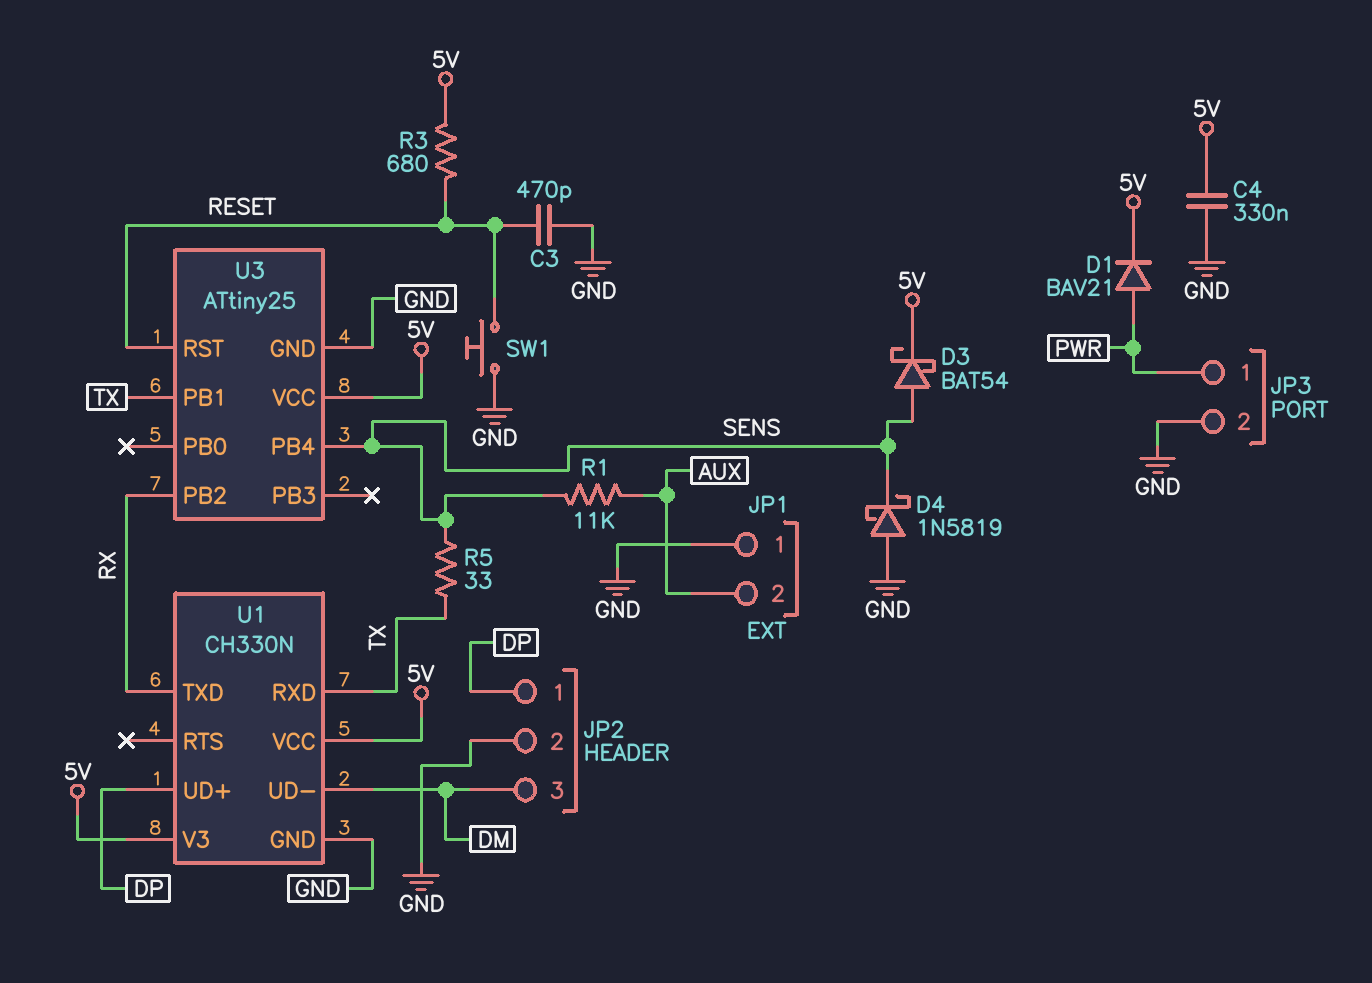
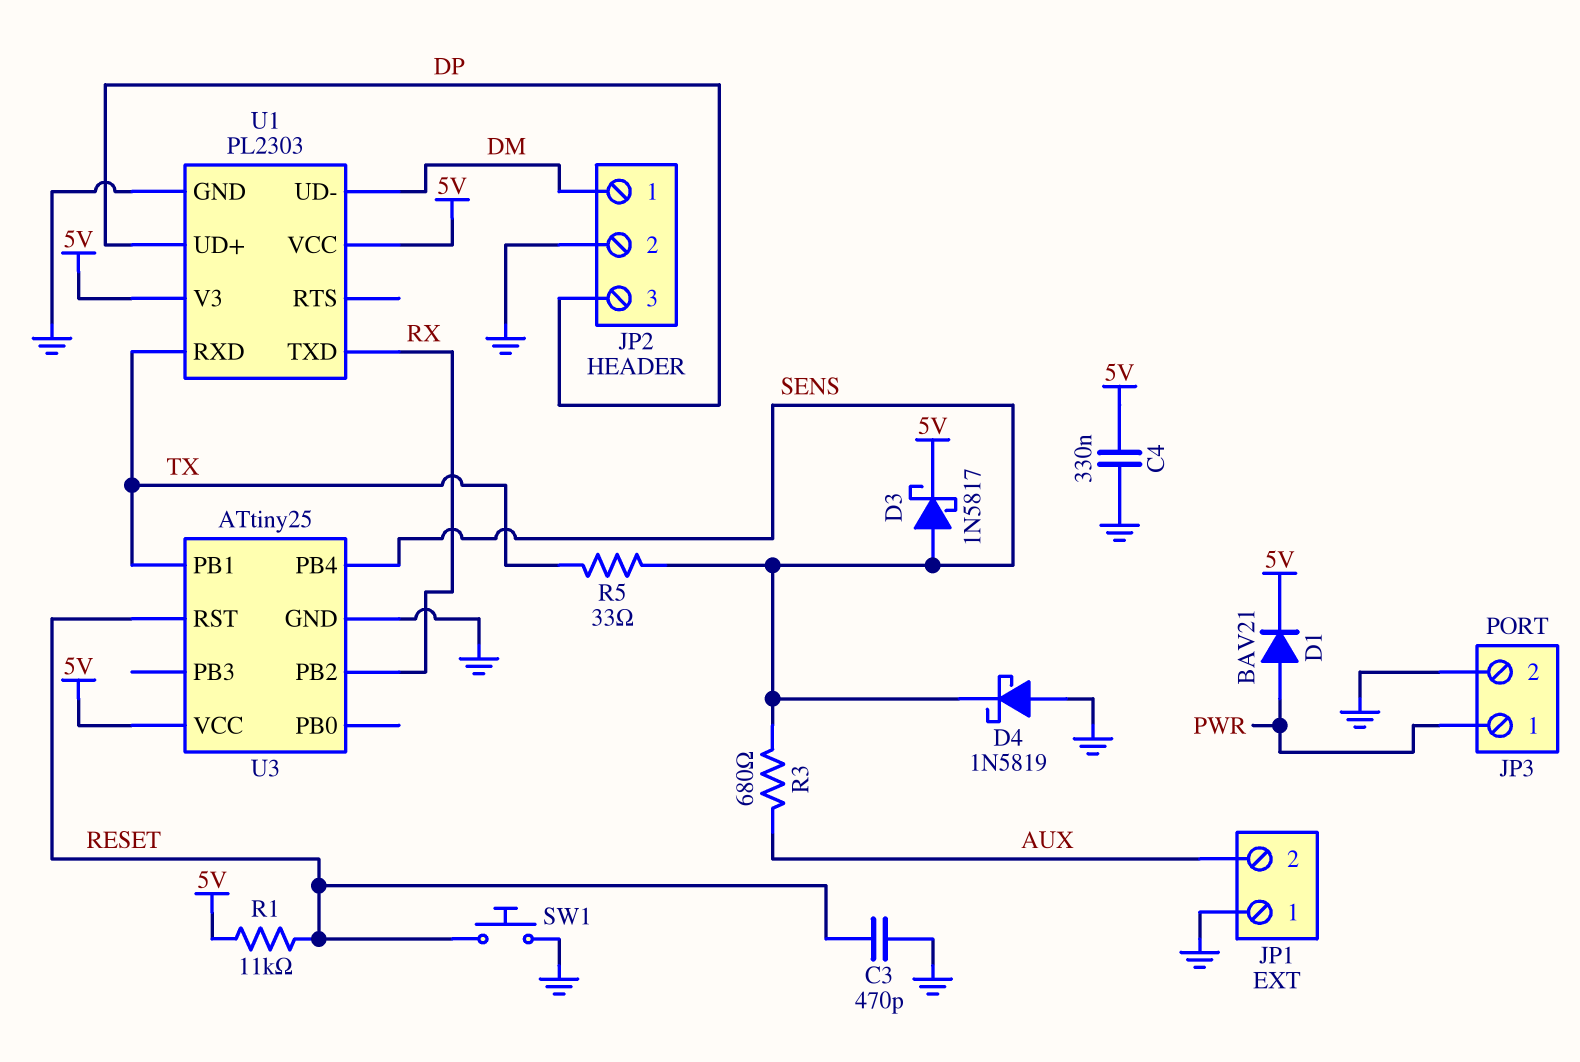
D3: schottky BAT54 (A SENS, K 5V) -> schottky 1N5817 (A SENS, K 5V)
JP2 pin 1: DP -> DM
JP2 pin 3: DM -> DP
R1: 11k (AUX, SENS) -> 11k (5V, RESET)
R3: 680 (5V, RESET) -> 680 (AUX, SENS)
U1: CH330N -> PL2303

